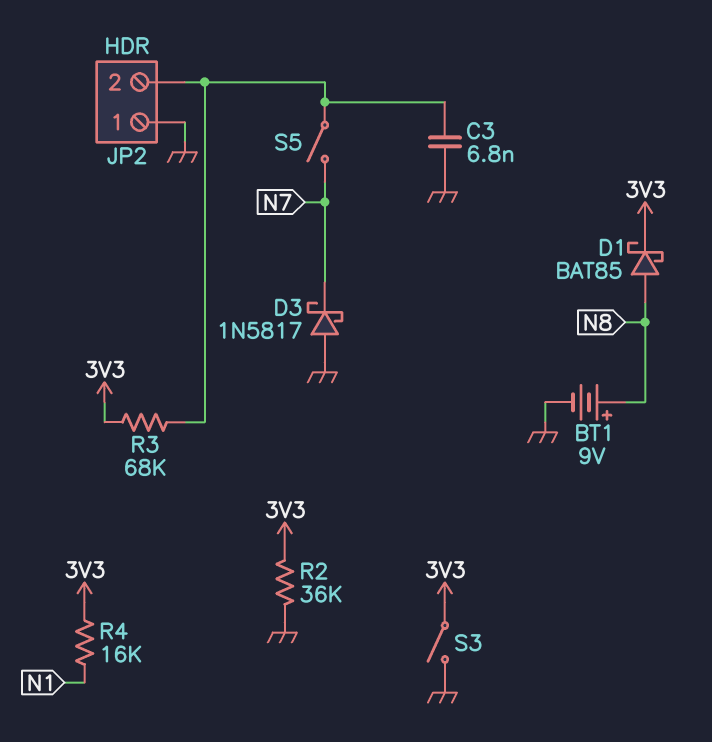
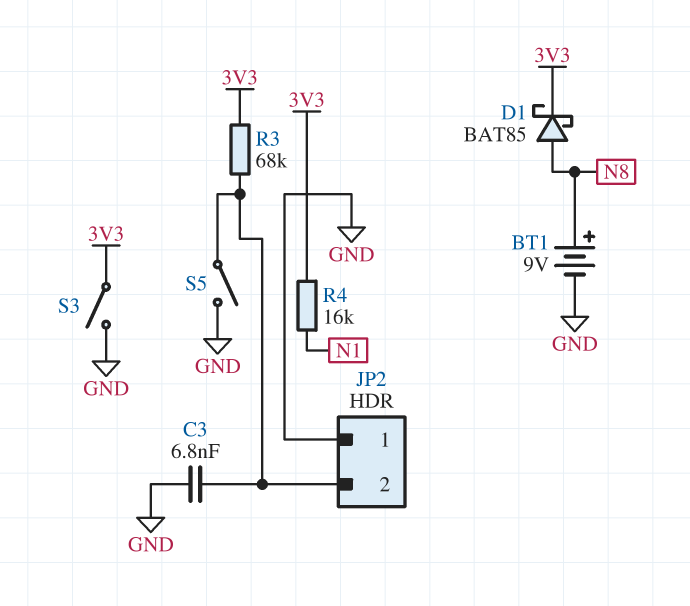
D3: schottky 1N5817 (A GND, K N7) -> none
R2: 36k (3V3, GND) -> none
S5: switch (JP2/2, N7) -> switch (GND, JP2/2)

